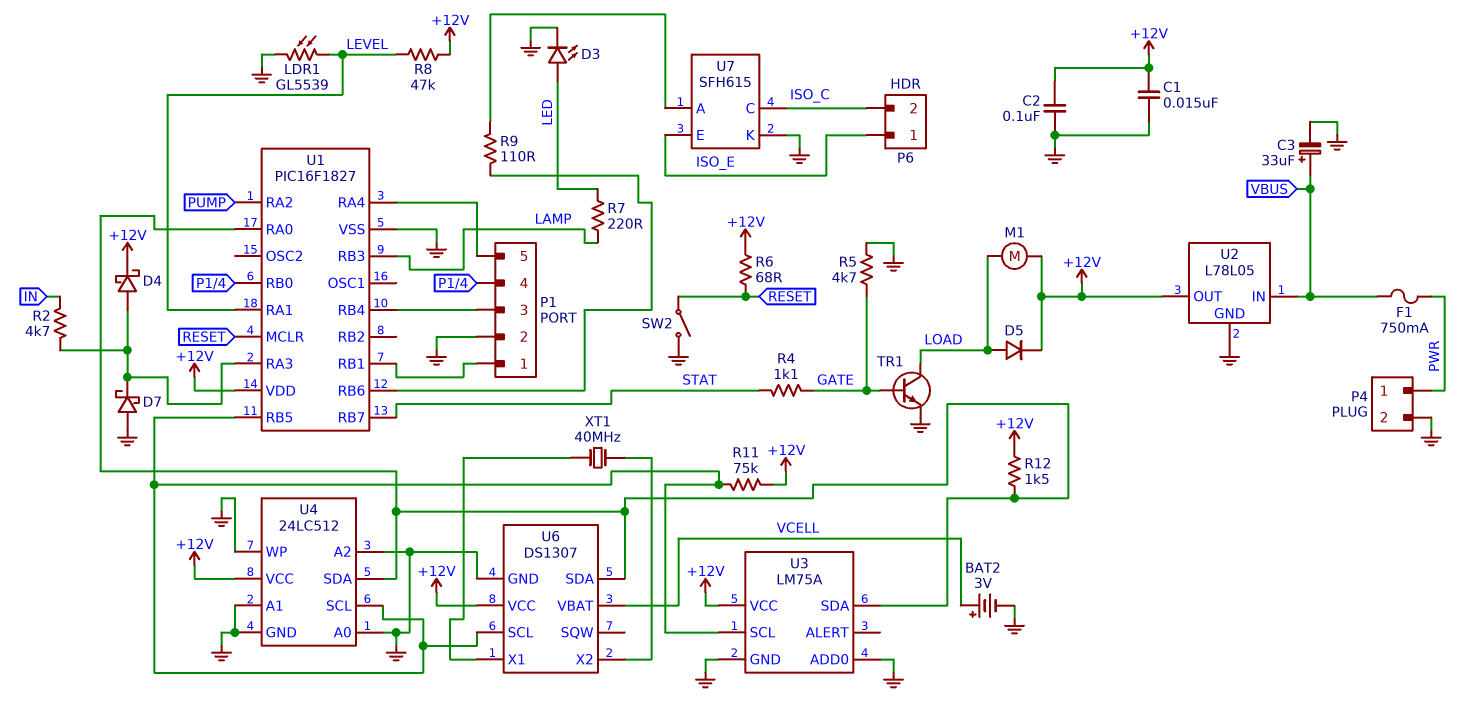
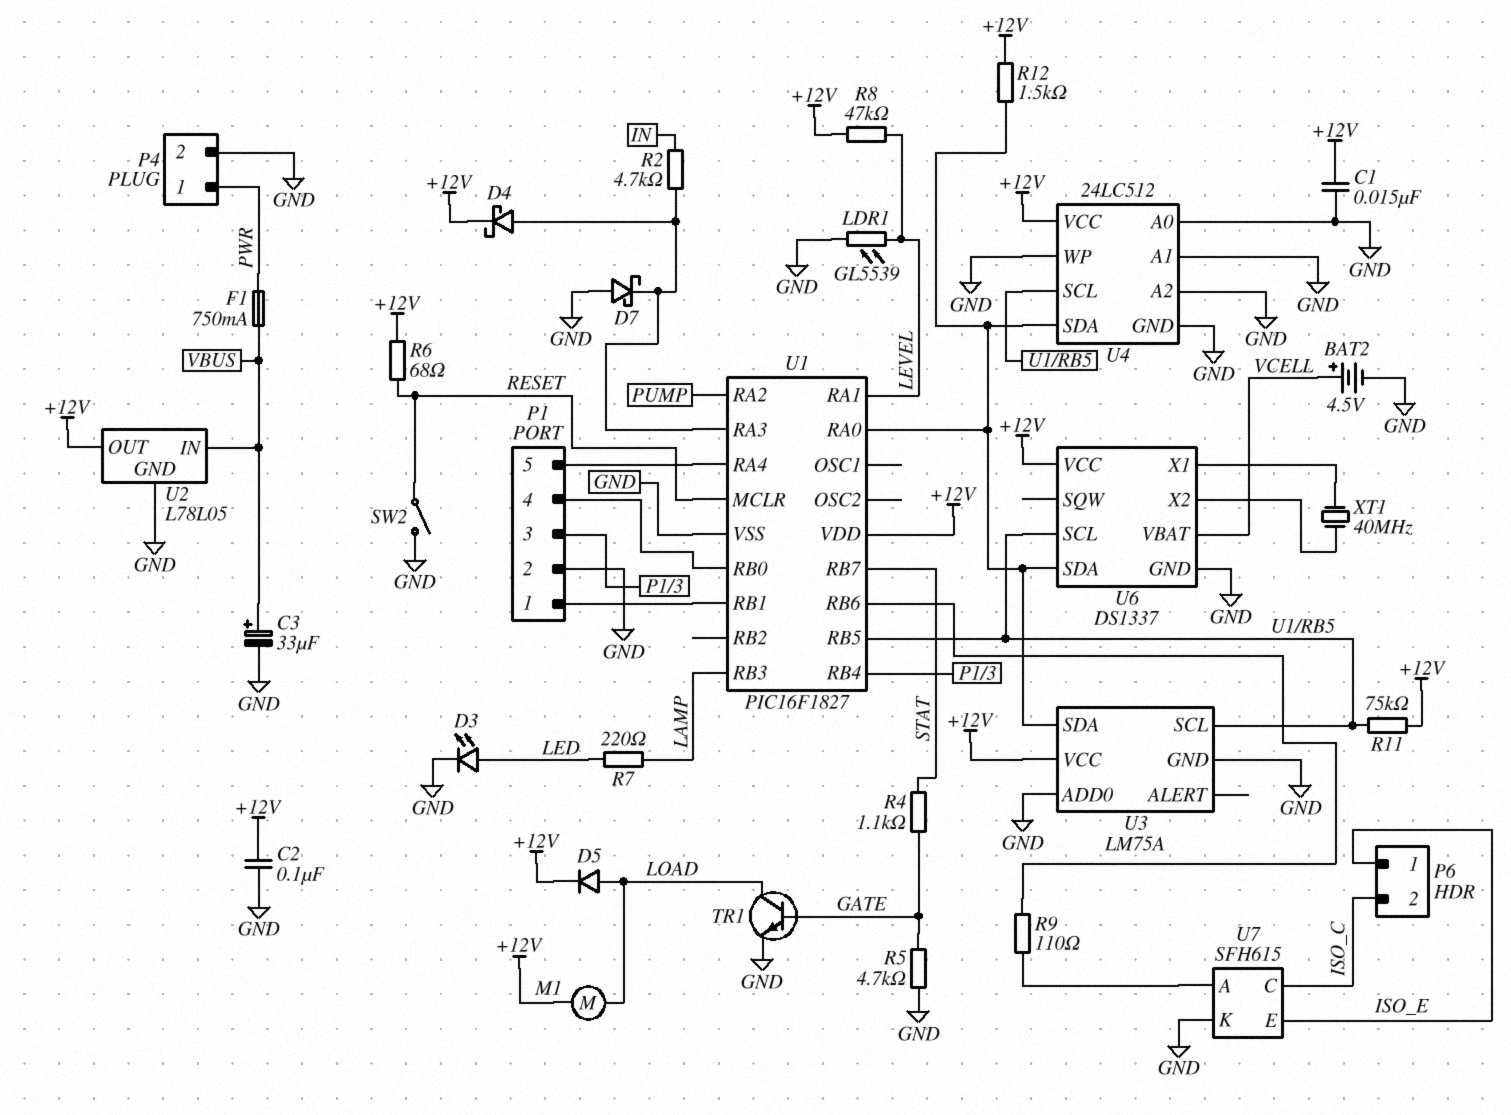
BAT2: 3V (plus VCELL, minus GND) -> 4.5V (plus VCELL, minus GND)
U6: DS1307 -> DS1337

